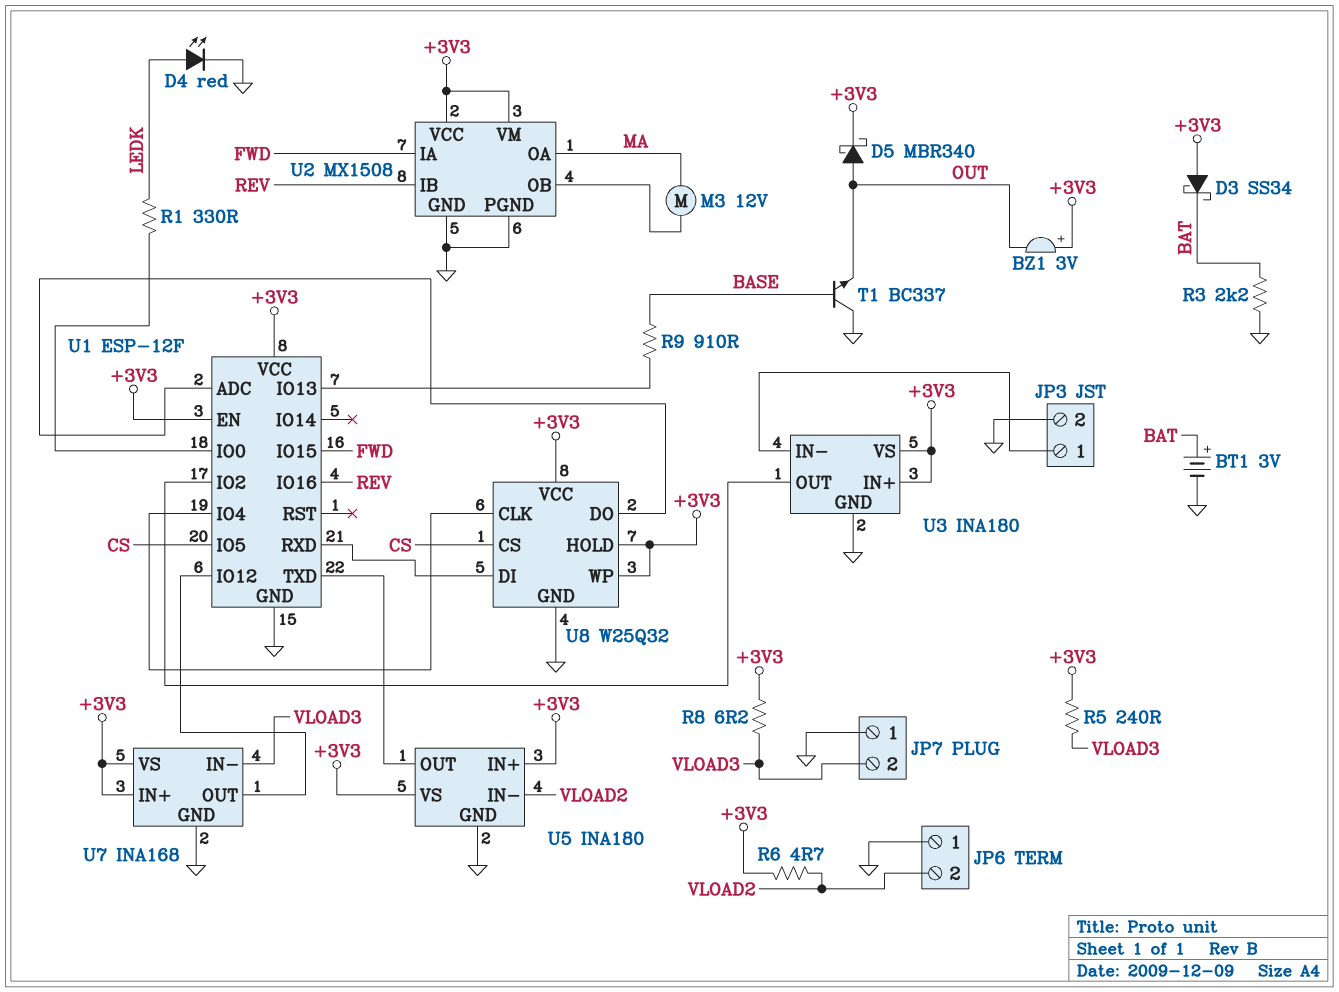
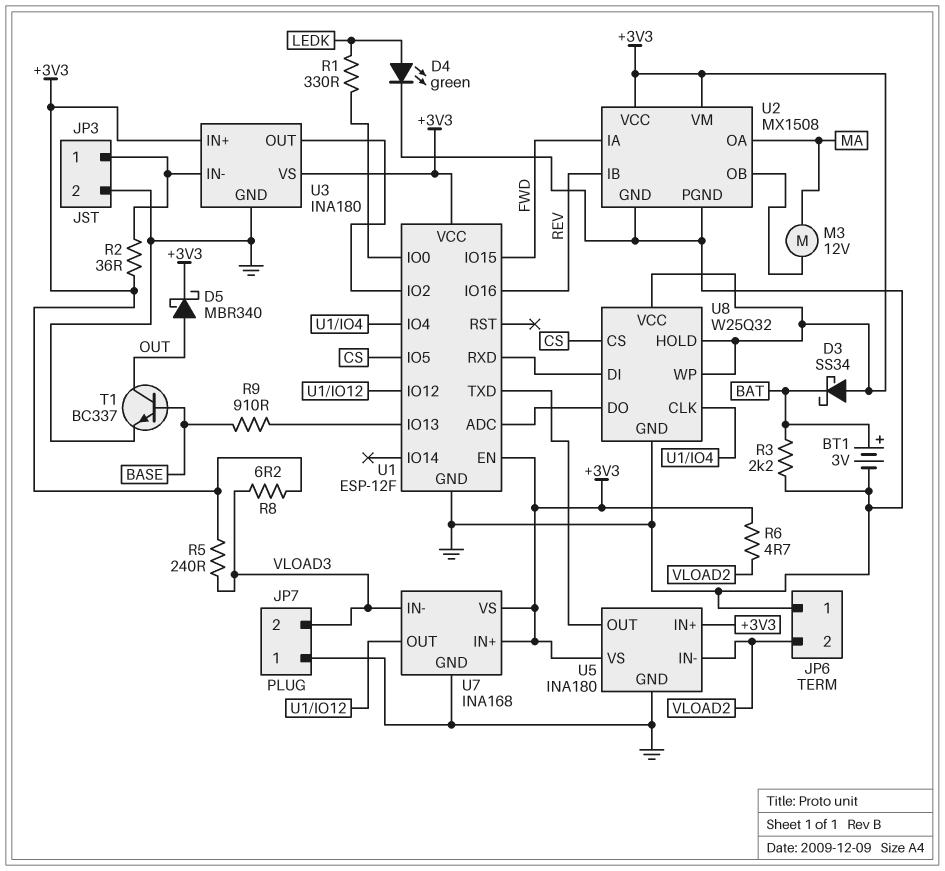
BZ1: buzzer 3V (plus +3V3, minus OUT) -> none
D4: LED red (A LEDK, K GND) -> LED green (A LEDK, K GND)
R2: none -> 36 (+3V3, JP3/1)
T1: NPN BC337 (B BASE, C GND, E OUT) -> NPN BC337 (B BASE, C OUT, E GND)

